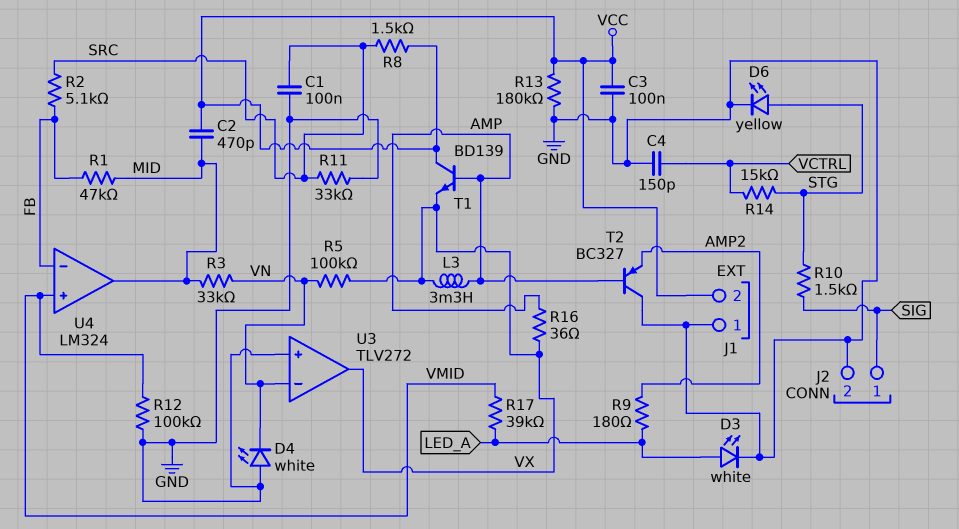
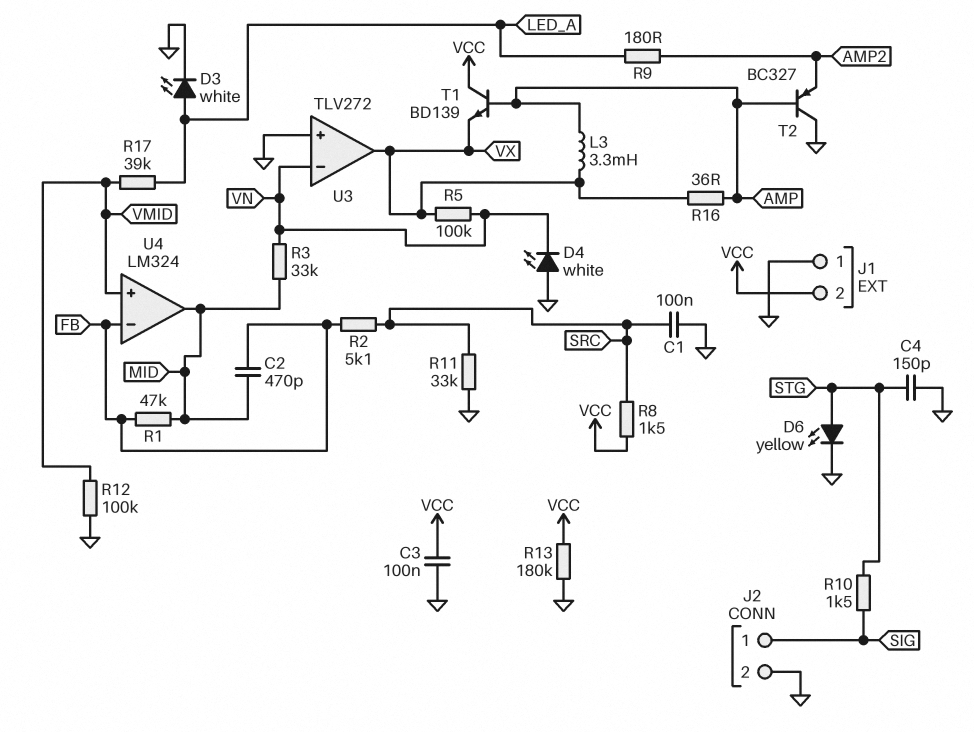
C2: 470pF (MID, VCC) -> 470pF (FB, MID)
C4: 150pF (GND, VCTRL) -> 150pF (GND, STG)
R14: 15k (STG, VCTRL) -> none

